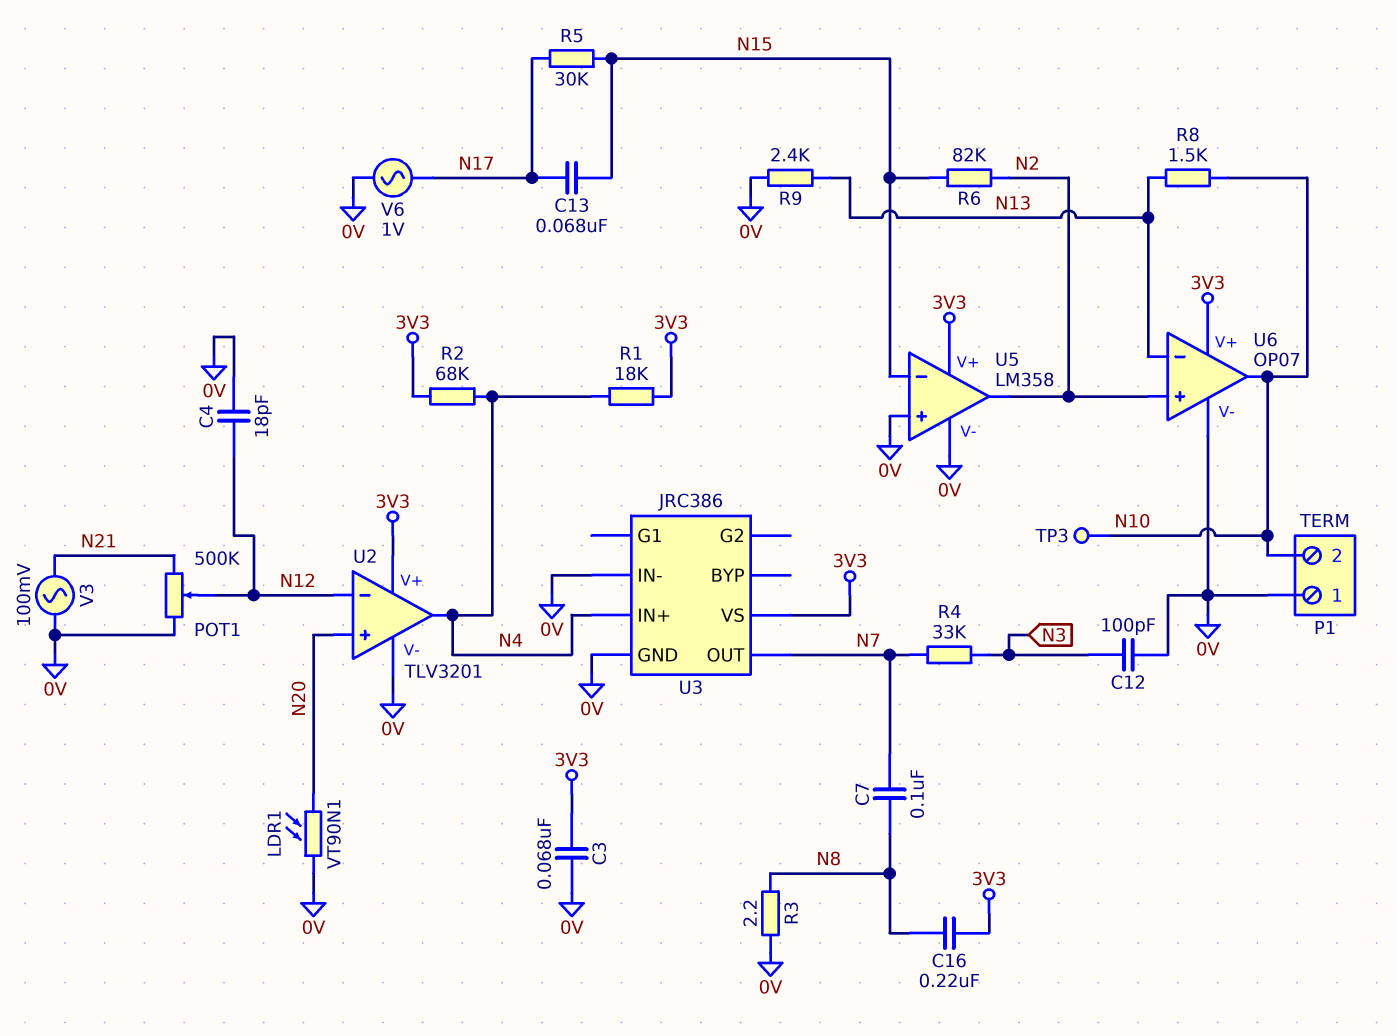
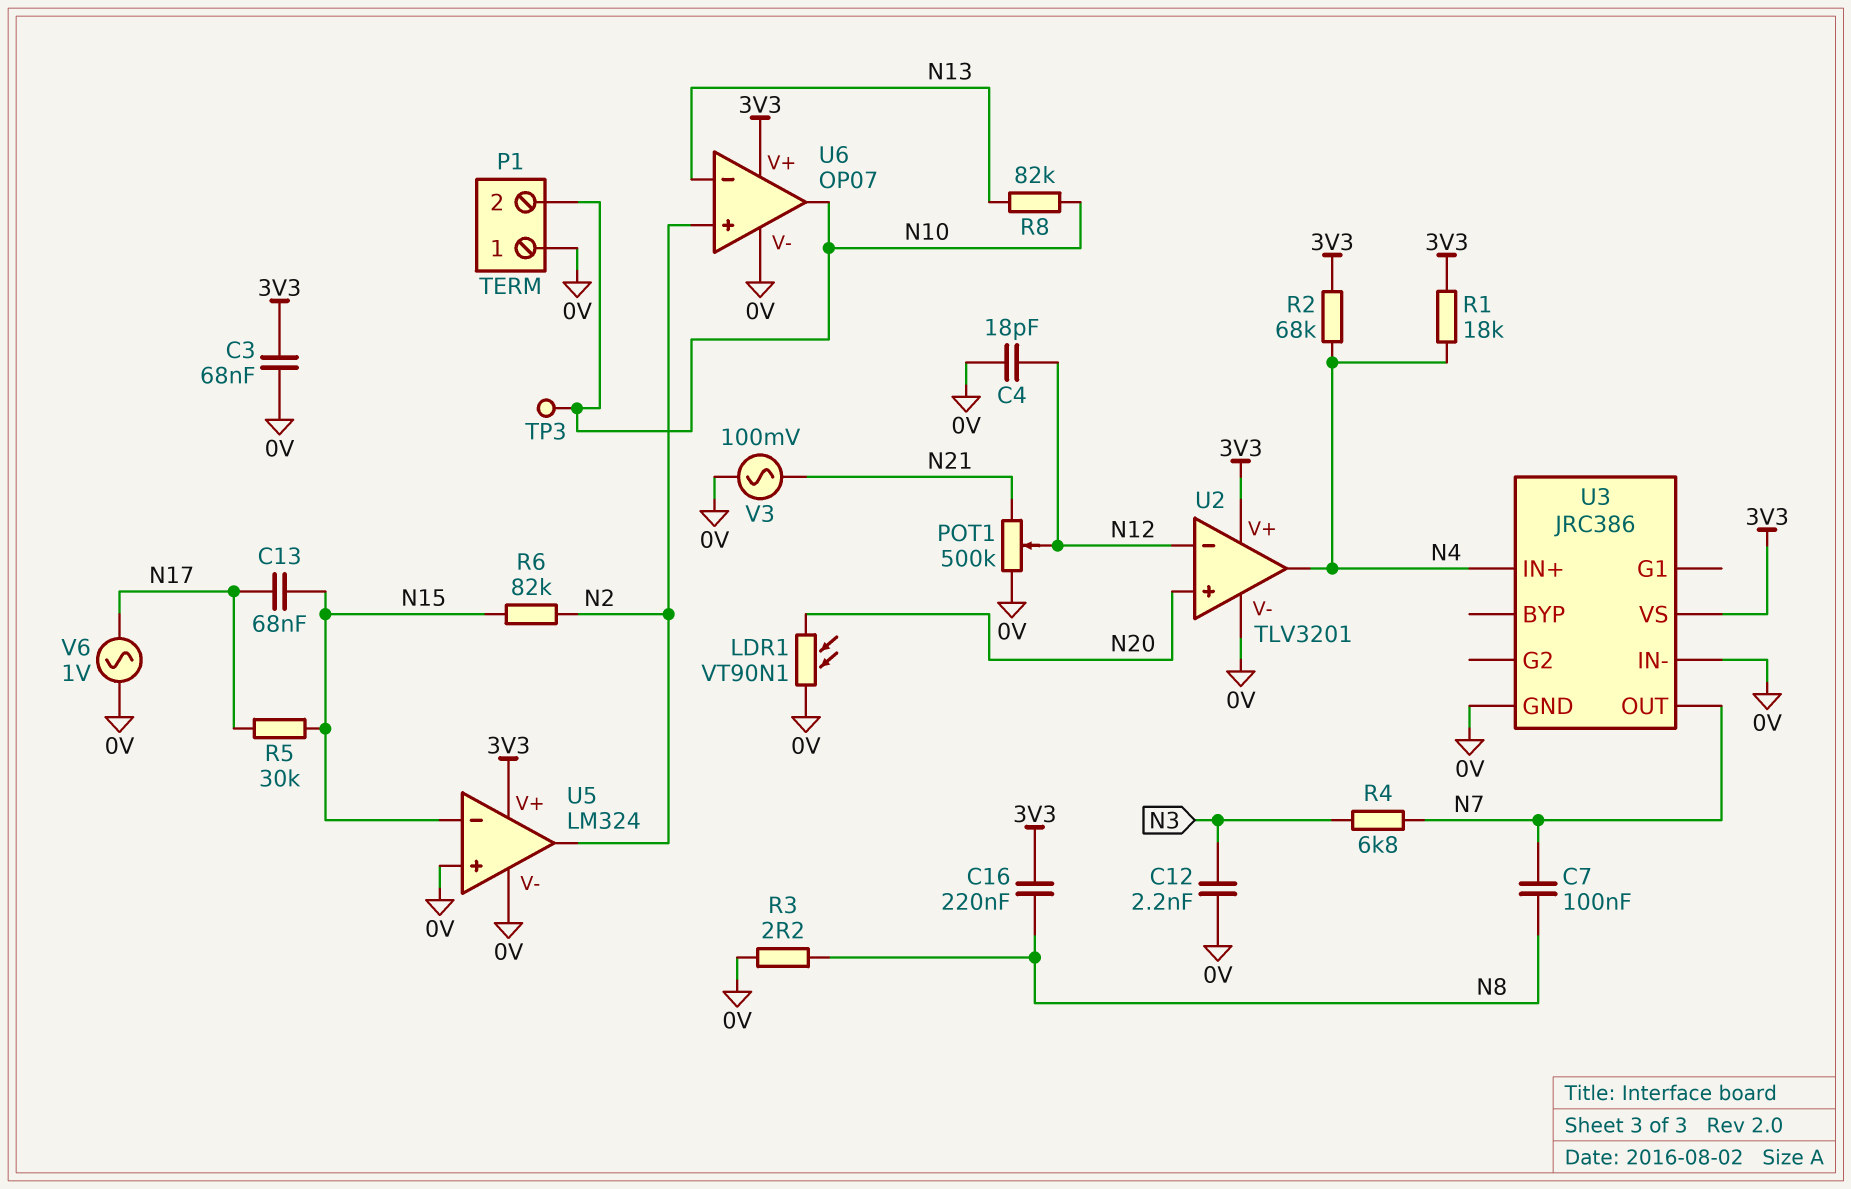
C12: 100pF (0V, N3) -> 2.2nF (0V, N3)
R4: 33k (N3, N7) -> 6.8k (N3, N7)
R8: 1.5k (N10, N13) -> 82k (N10, N13)
R9: 2.4k (0V, N13) -> none
U5: LM358 -> LM324

